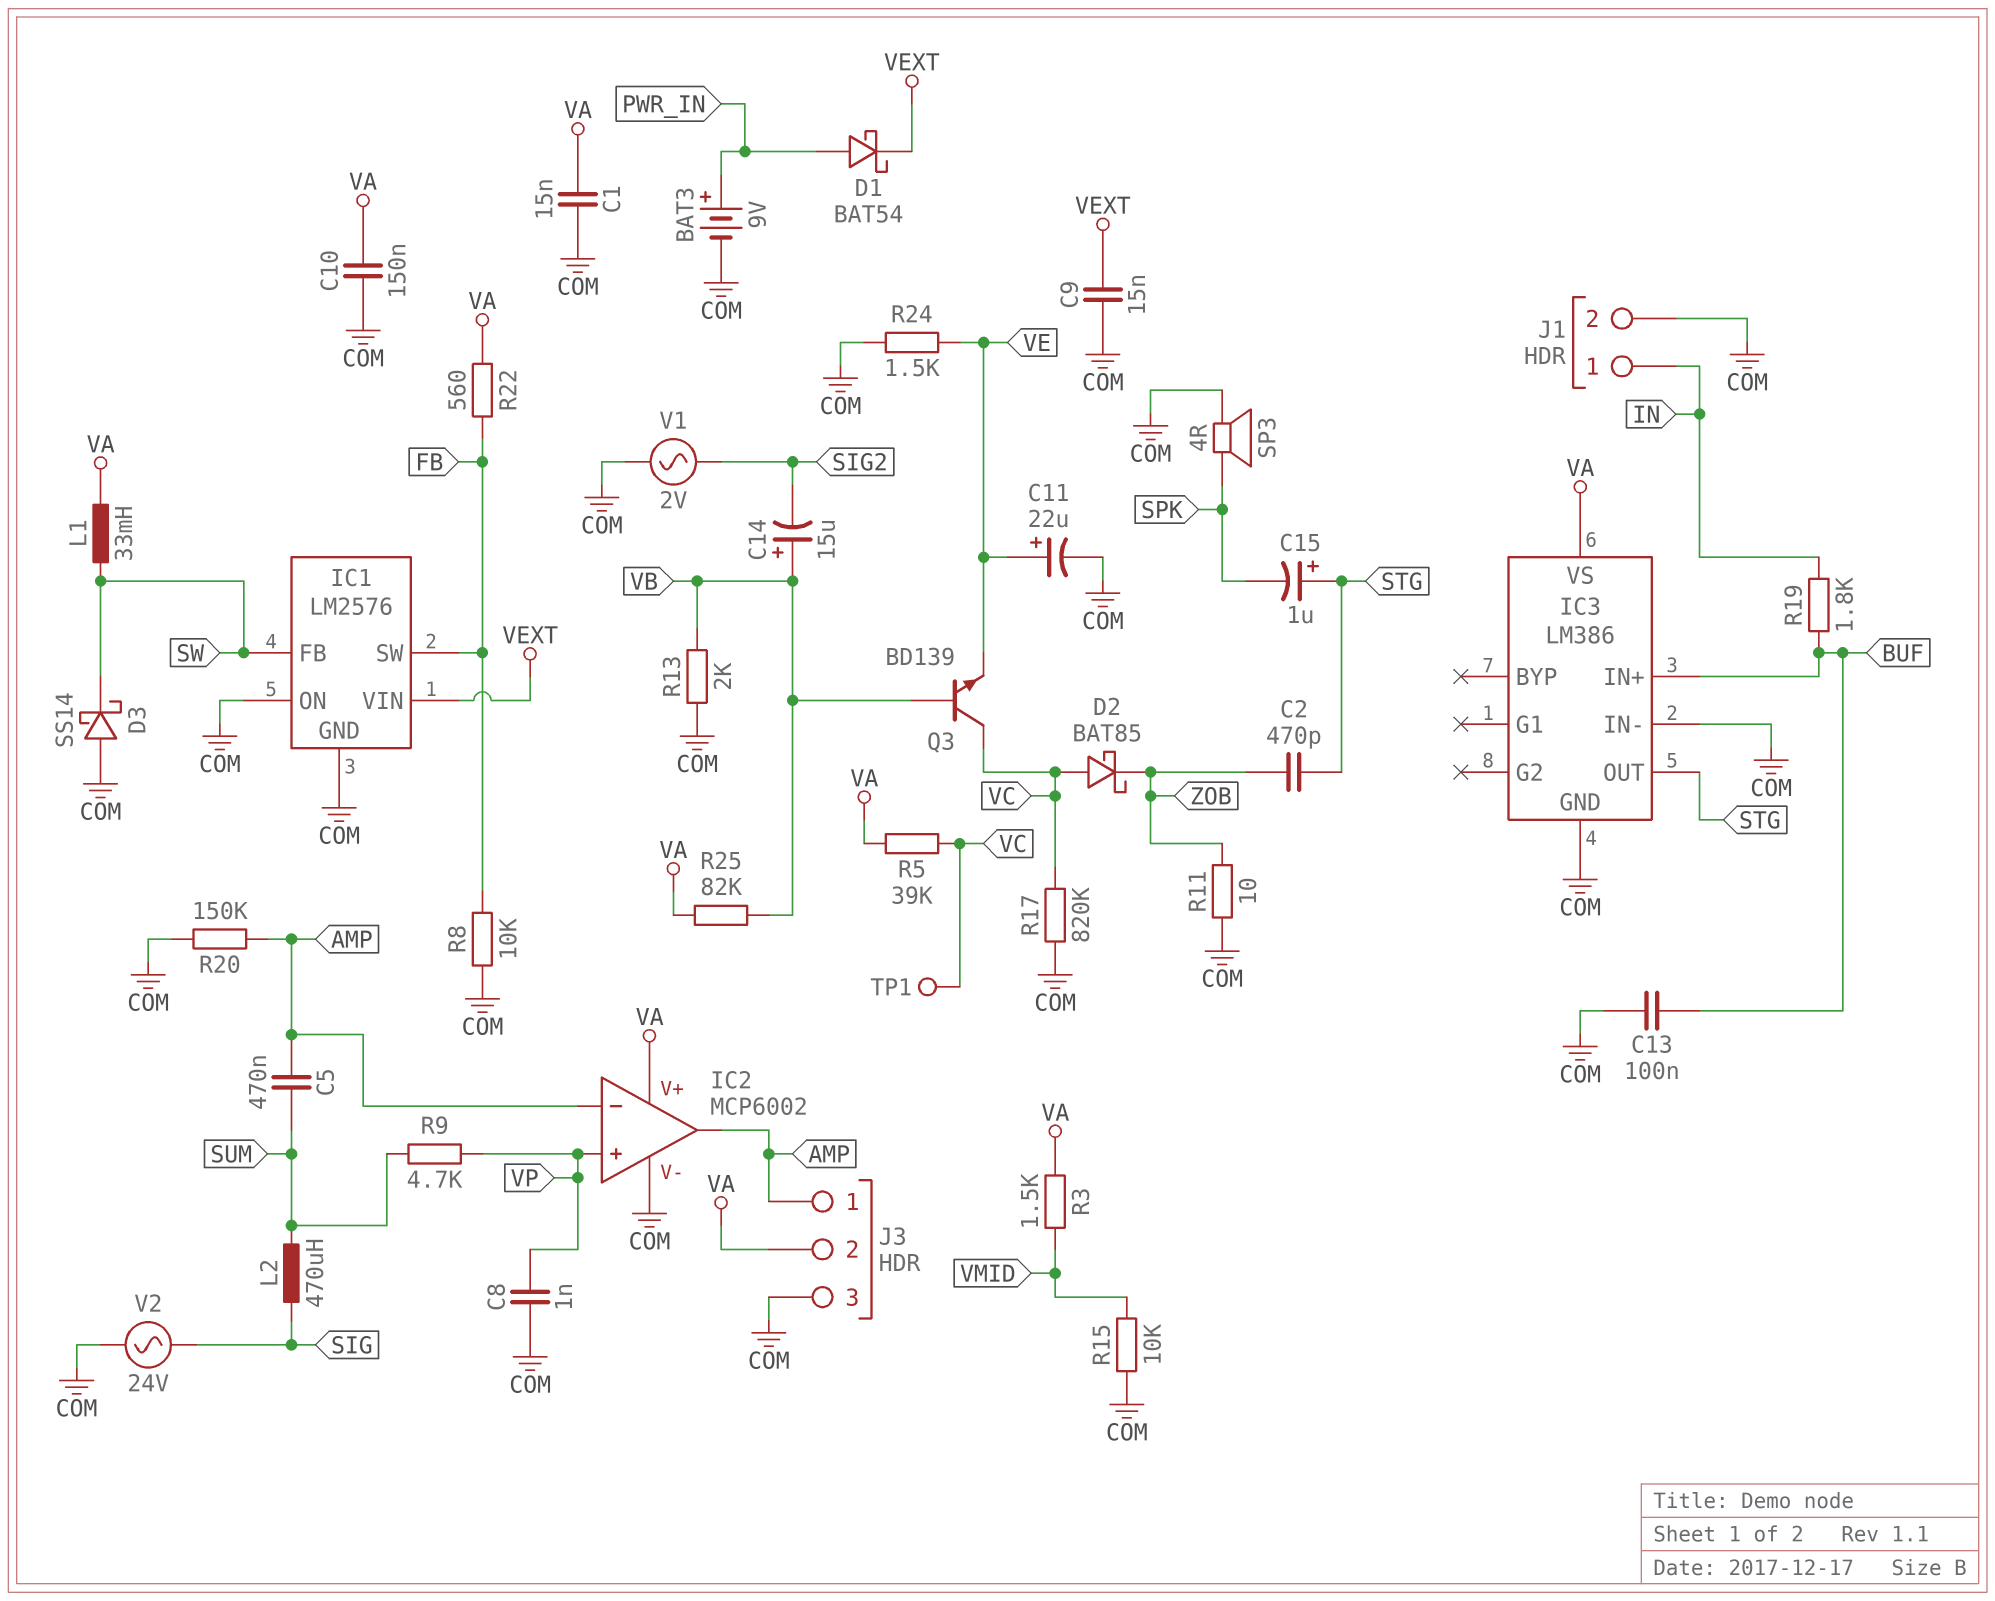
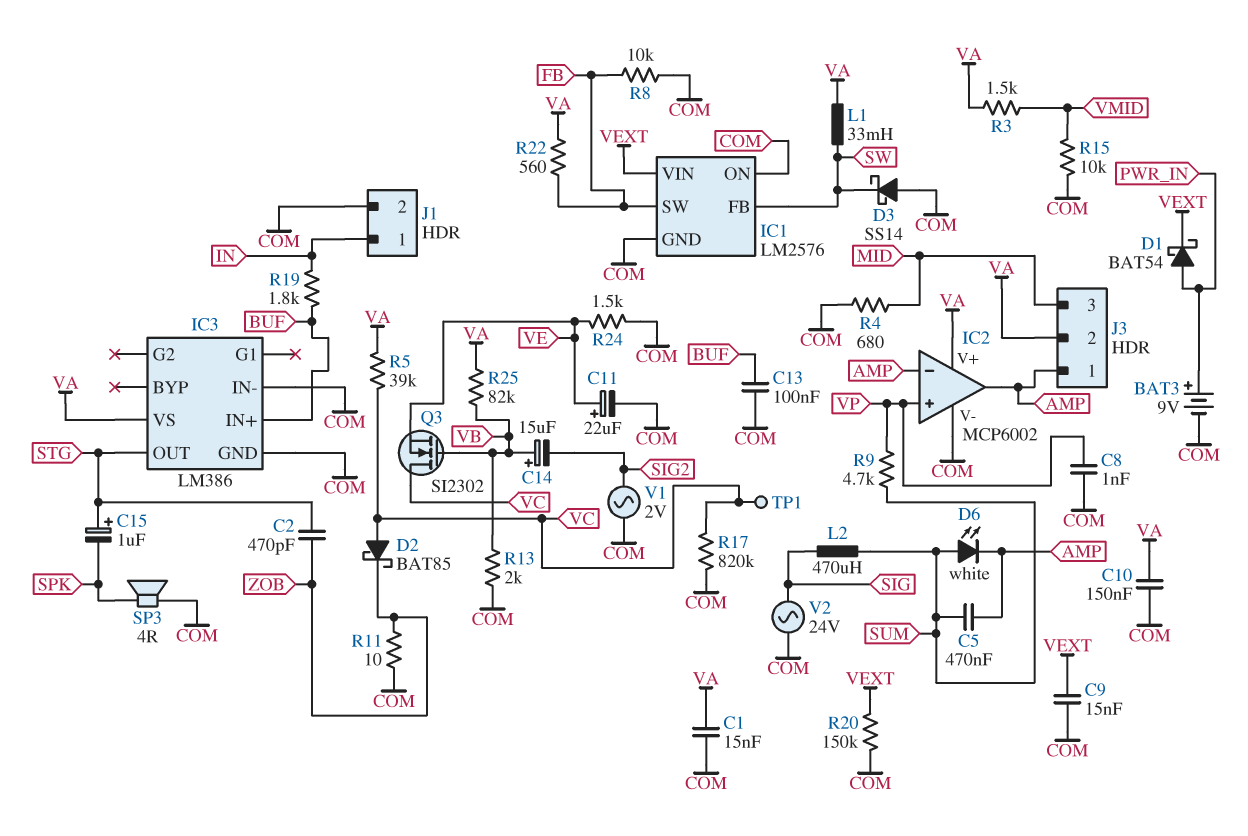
D6: none -> LED white (A SUM, K AMP)
J3 pin 3: COM -> MID
Q3: NPN BD139 (B VB, C VC, E VE) -> NMOS SI2302 (G VB, D VC, S VE)
R4: none -> 680 (COM, MID)
R20: 150k (AMP, COM) -> 150k (COM, VEXT)

